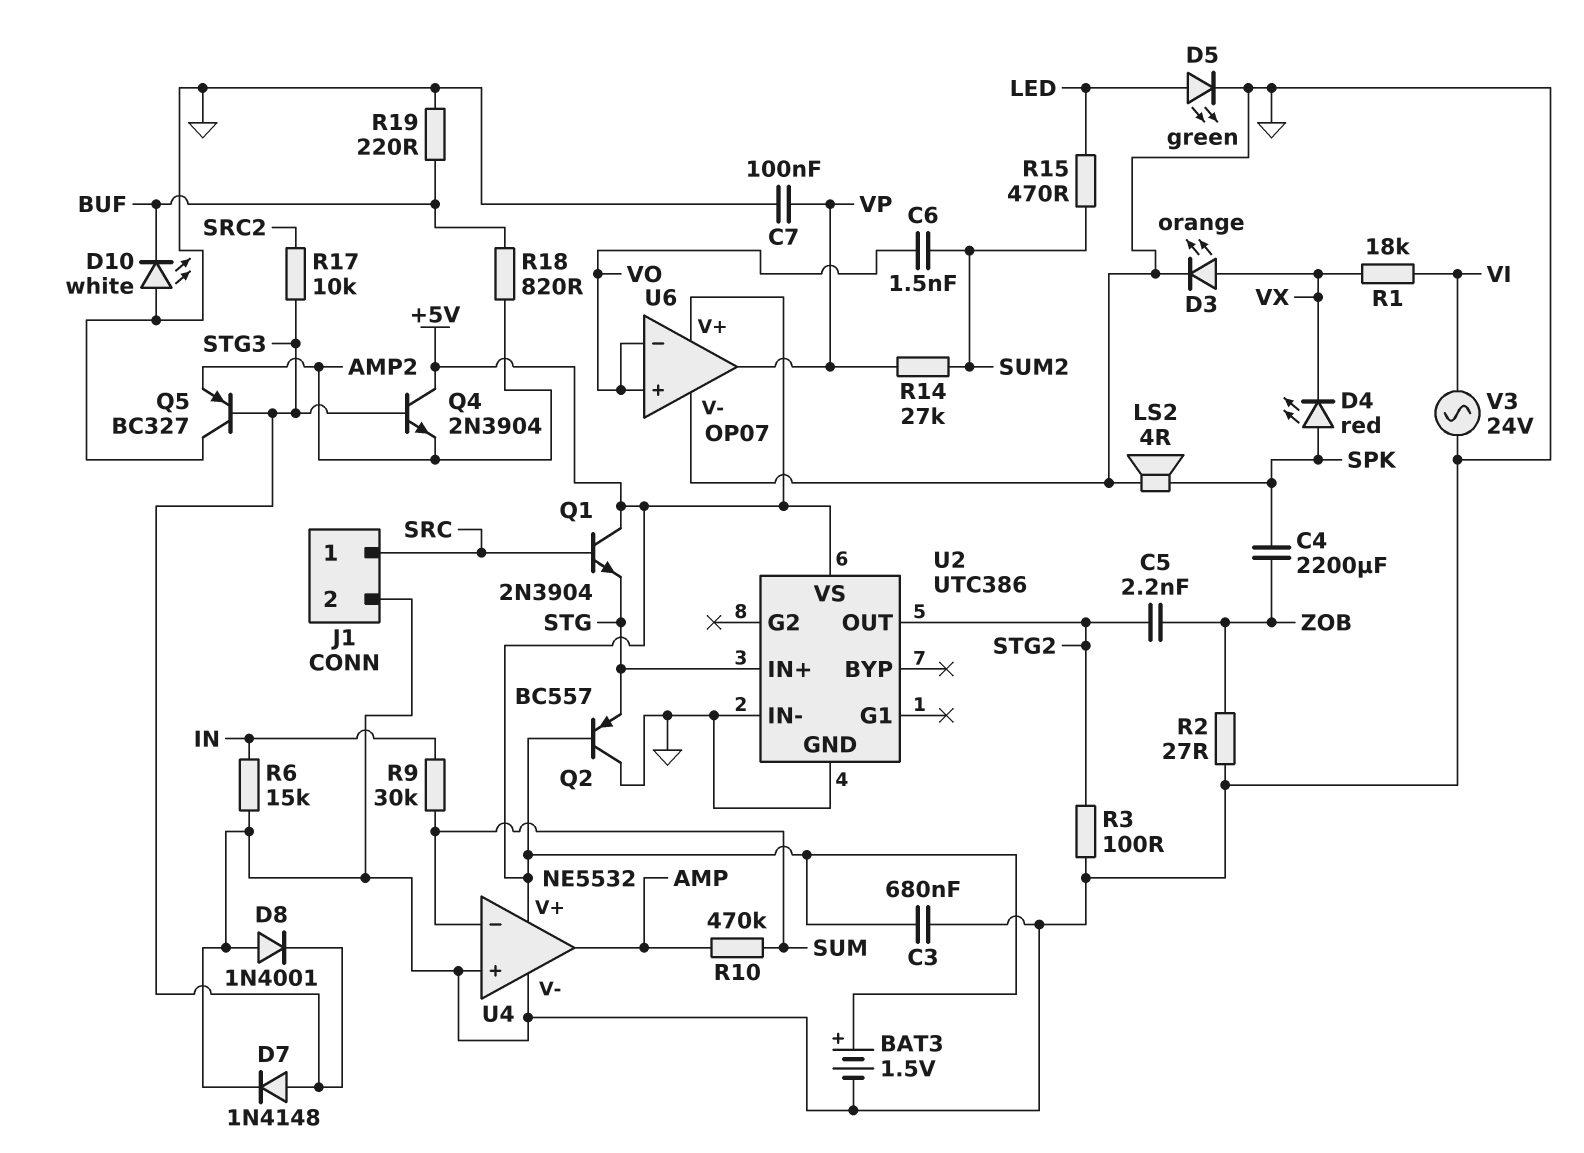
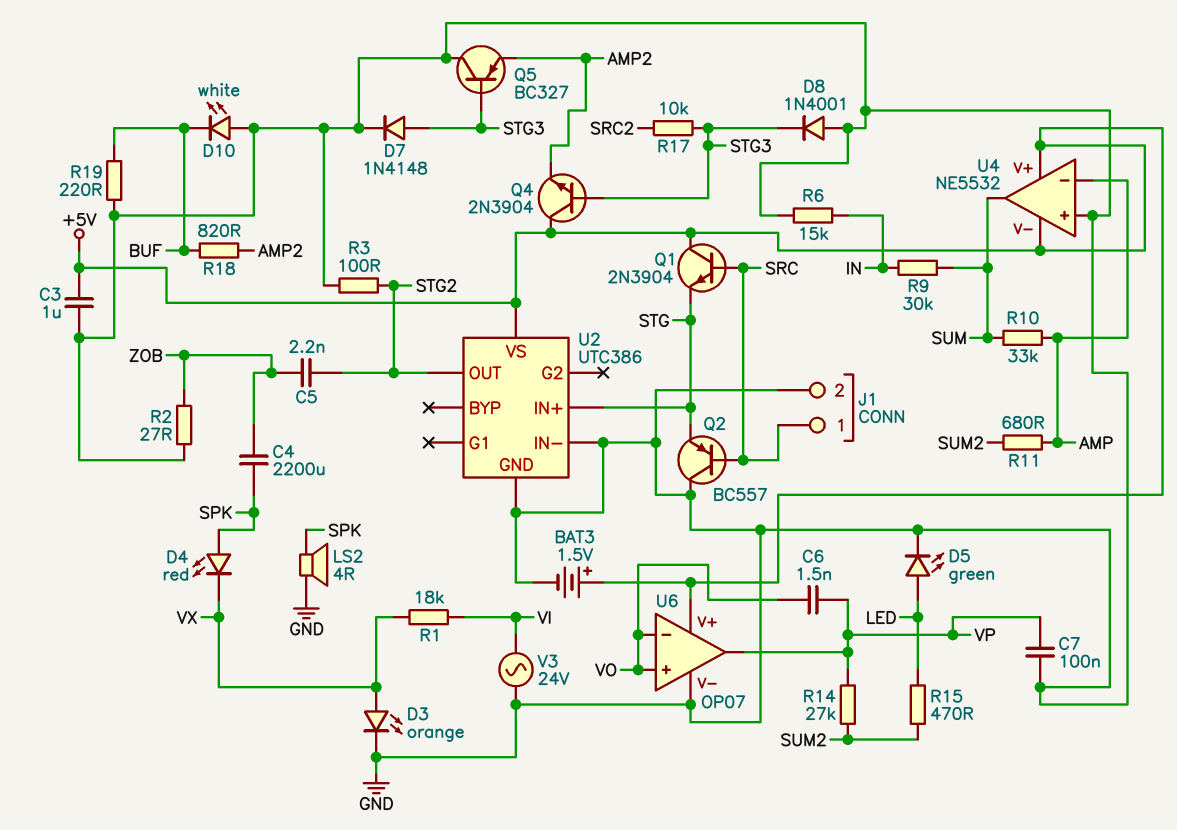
C3: 680nF (+5V, GND) -> 1uF (+5V, GND)
C6: 1.5nF (SUM2, VO) -> 1.5nF (VO, VP)
Q2: PNP BC557 (B +5V, C GND, E STG) -> PNP BC557 (B SRC, C GND, E STG)
R10: 470k (AMP, SUM) -> 33k (AMP, SUM)
R11: none -> 680 (AMP, SUM2)
U4 pin V-: GND -> +5V
U4 pin in-: SUM -> AMP
U4 pin out: AMP -> SUM

